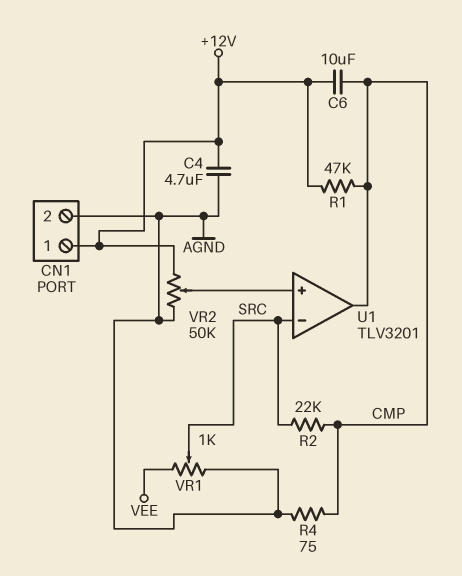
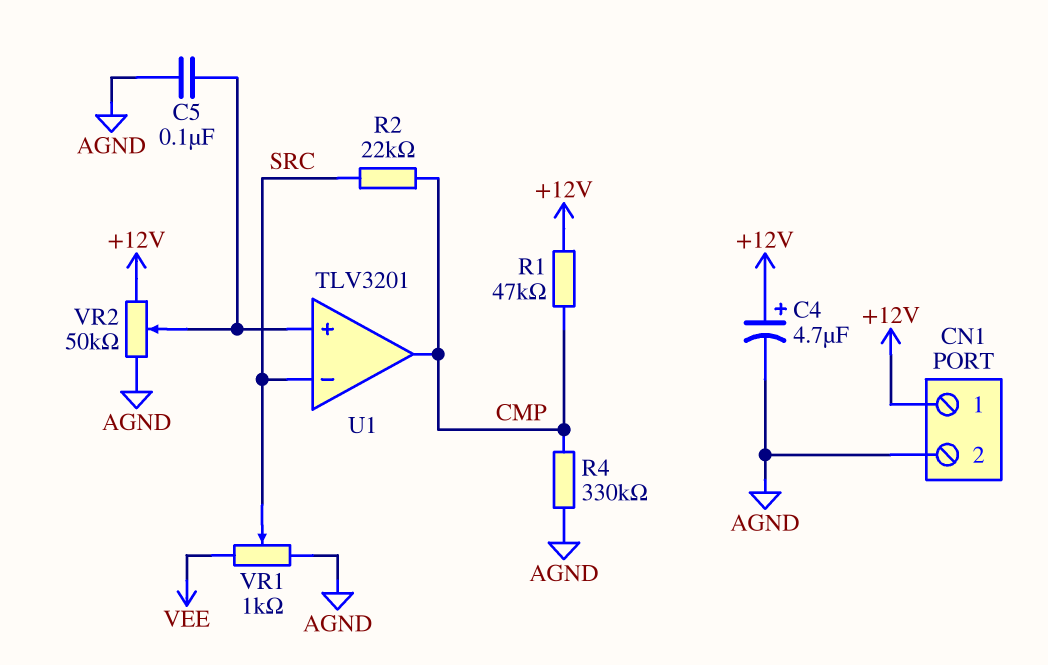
C4: 4.7uF (+12V, AGND) -> 4.7uF (plus +12V, minus AGND)
C5: none -> 100nF (AGND, U1/in+)
C6: 10uF (+12V, CMP) -> none
R4: 75 (AGND, CMP) -> 330k (AGND, CMP)

